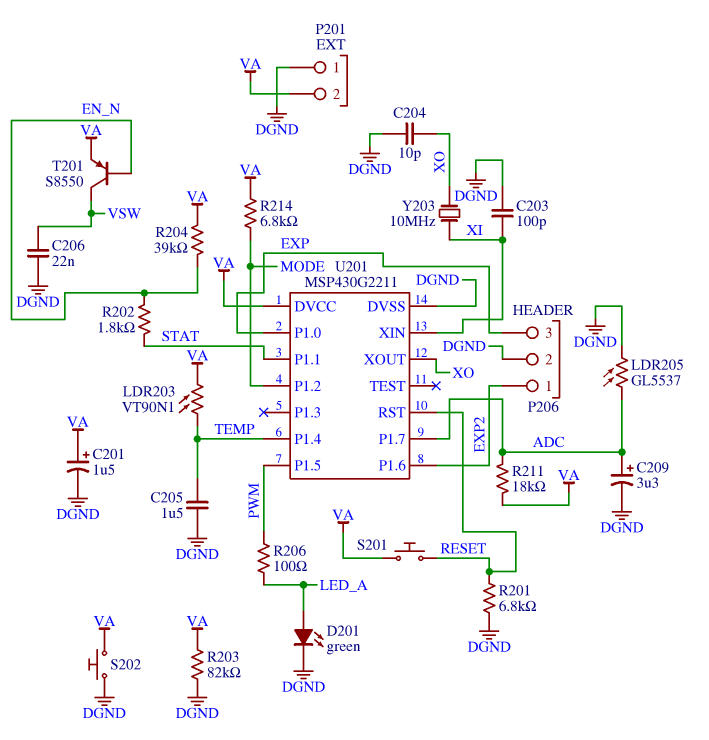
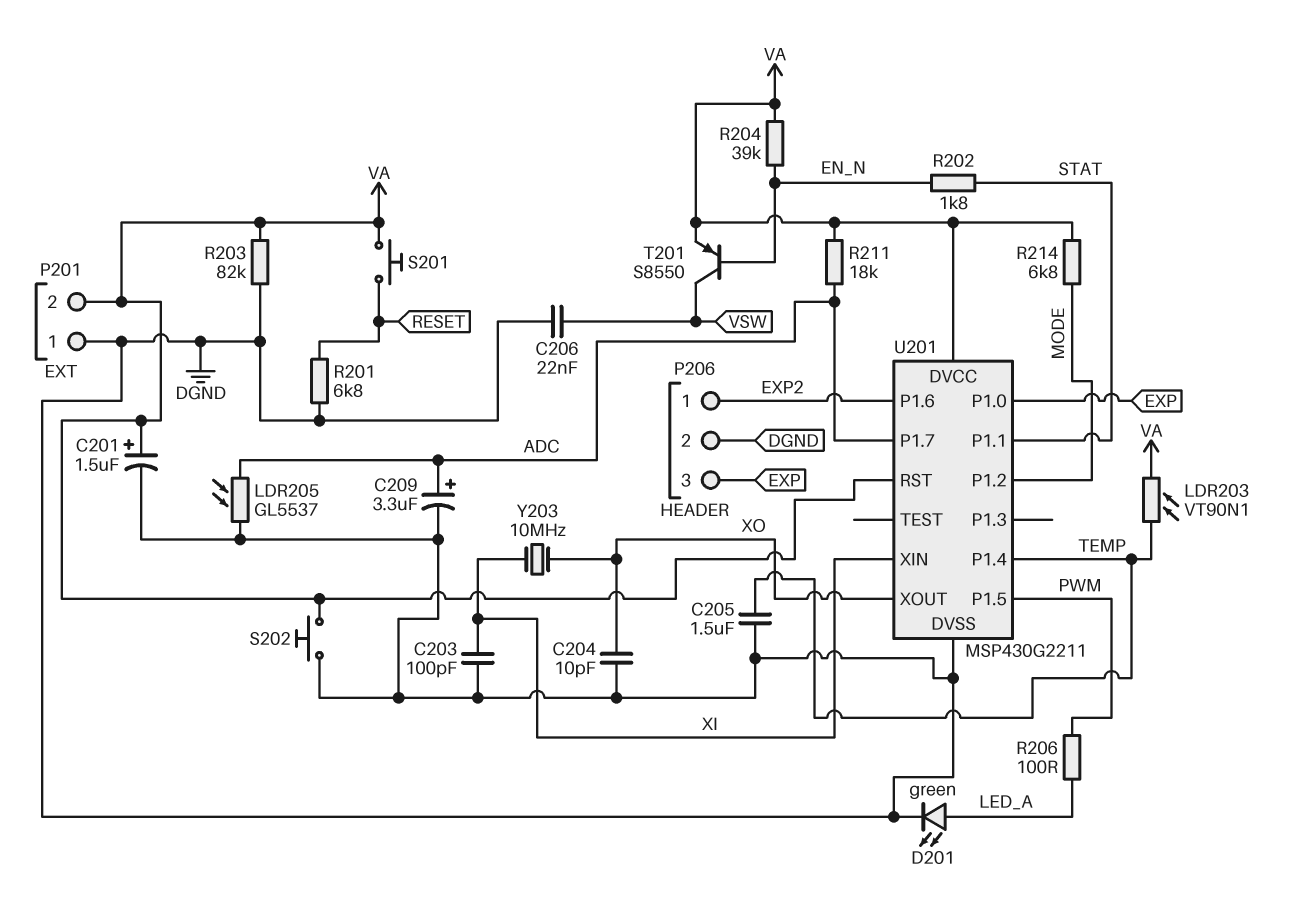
U201 pin RST: RESET -> VA

